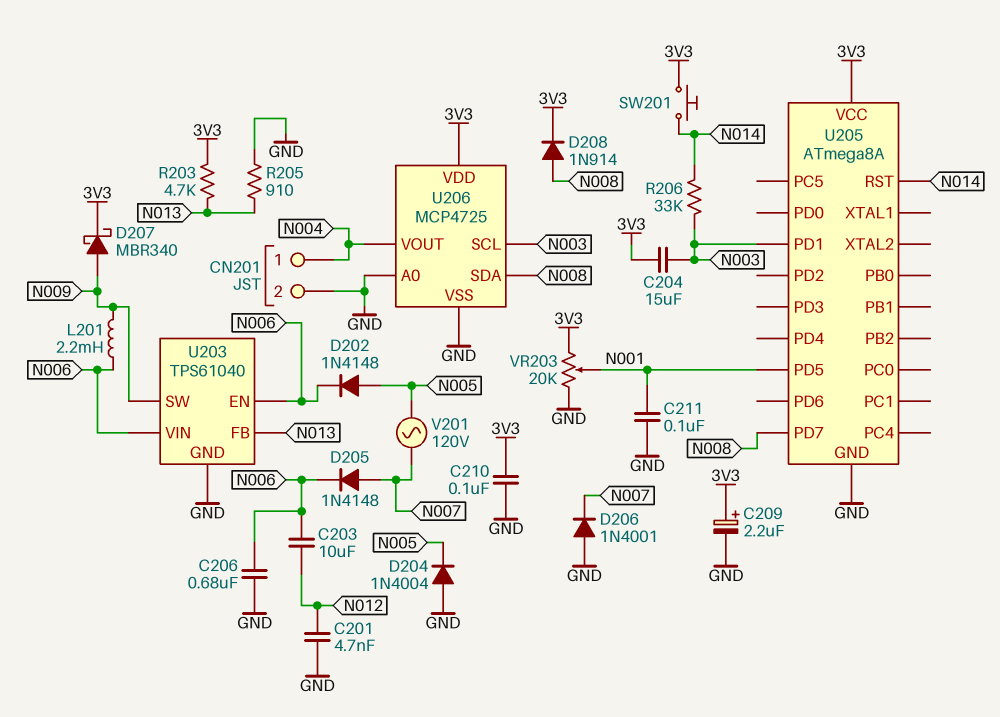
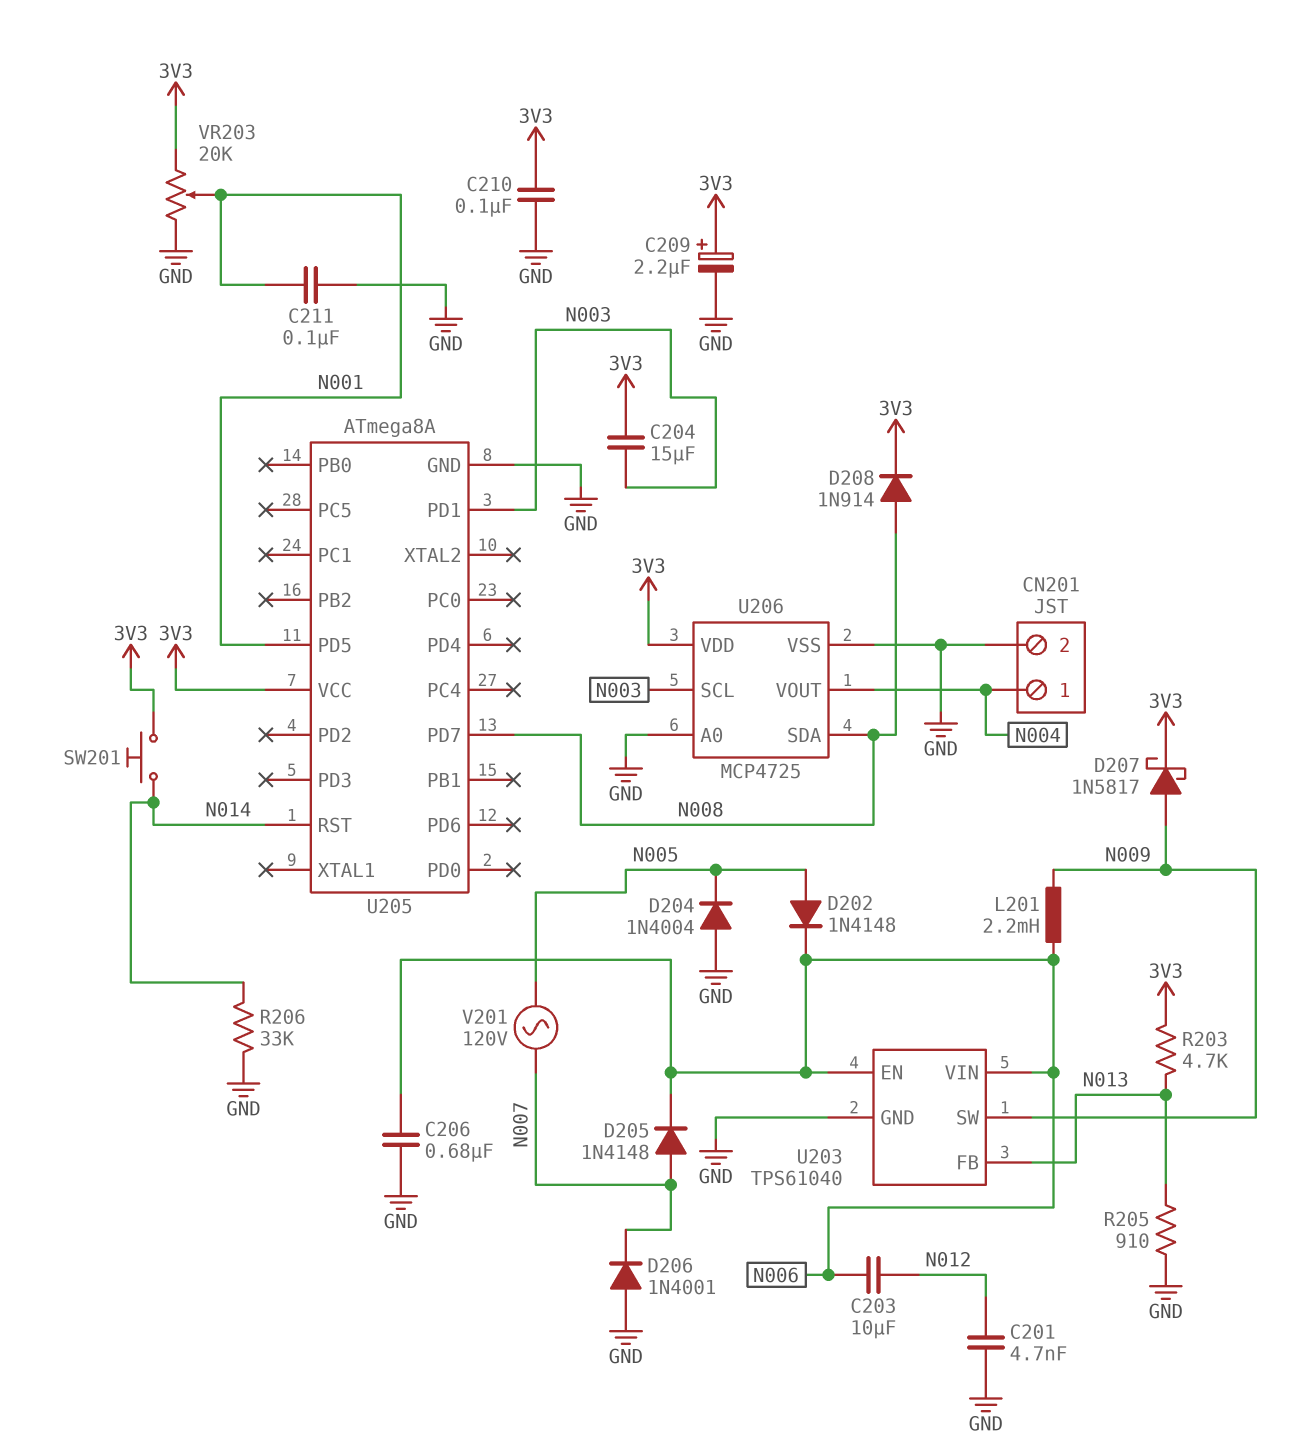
D207: schottky MBR340 (A N009, K 3V3) -> schottky 1N5817 (A N009, K 3V3)
R206: 33k (N003, N014) -> 33k (GND, N014)

